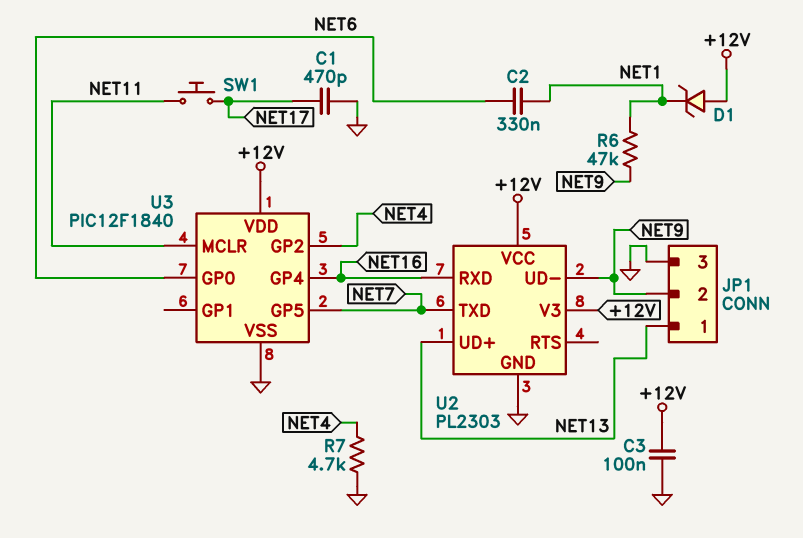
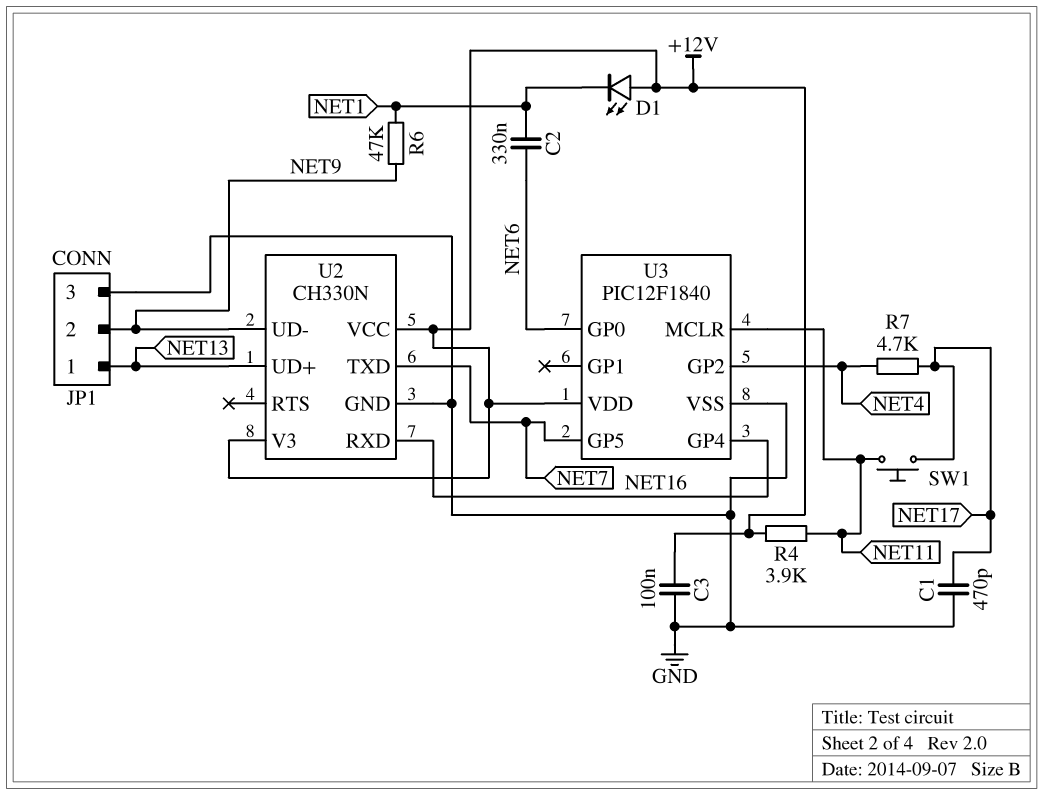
D1: zener (A +12V, K NET1) -> LED (A +12V, K NET1)
R4: none -> 3.9k (+12V, NET11)
R7: 4.7k (GND, NET4) -> 4.7k (NET4, NET17)
U2: PL2303 -> CH330N

